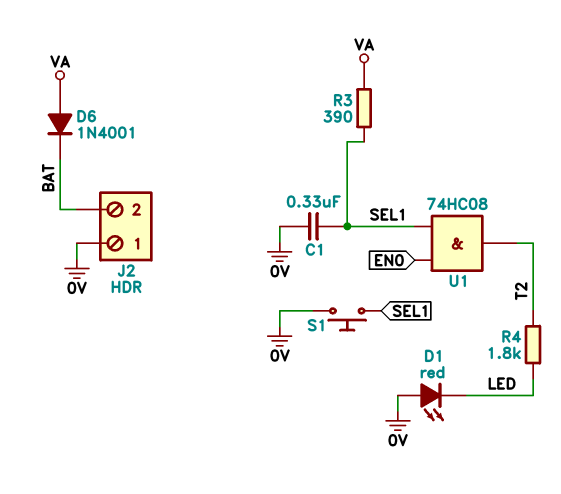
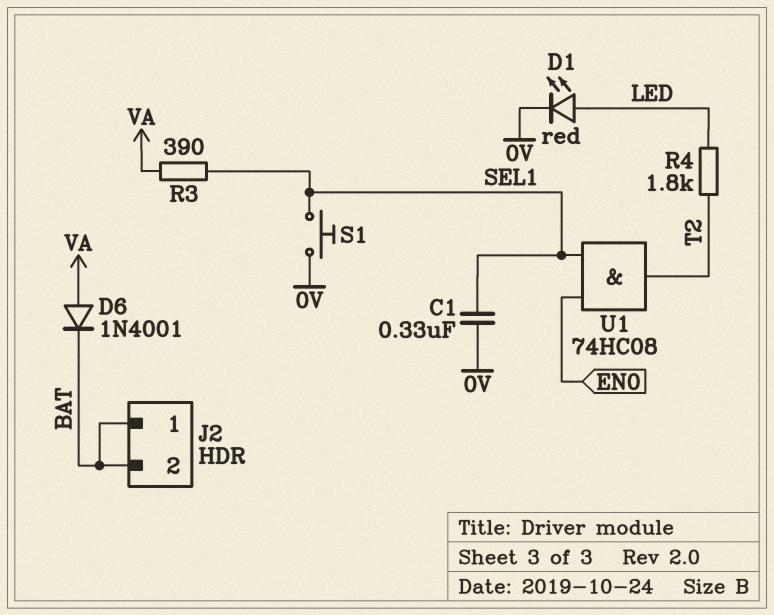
D1: LED red (A 0V, K LED) -> LED red (A LED, K 0V)
J2 pin 1: 0V -> BAT

